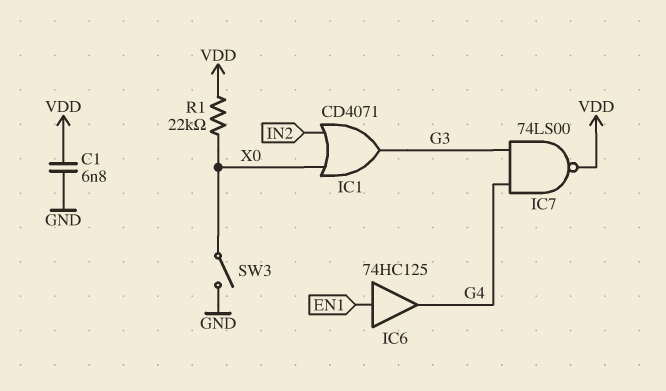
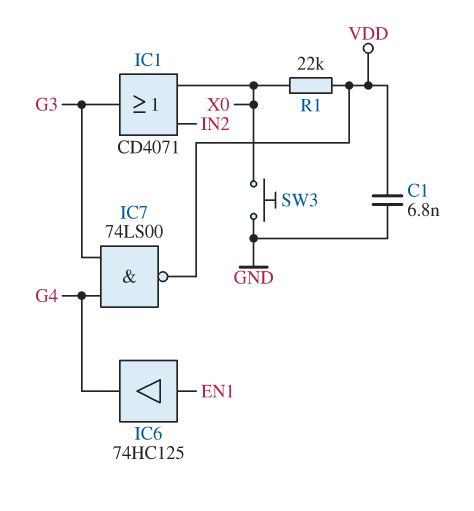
SW3: switch (GND, X0) -> button (GND, X0)

